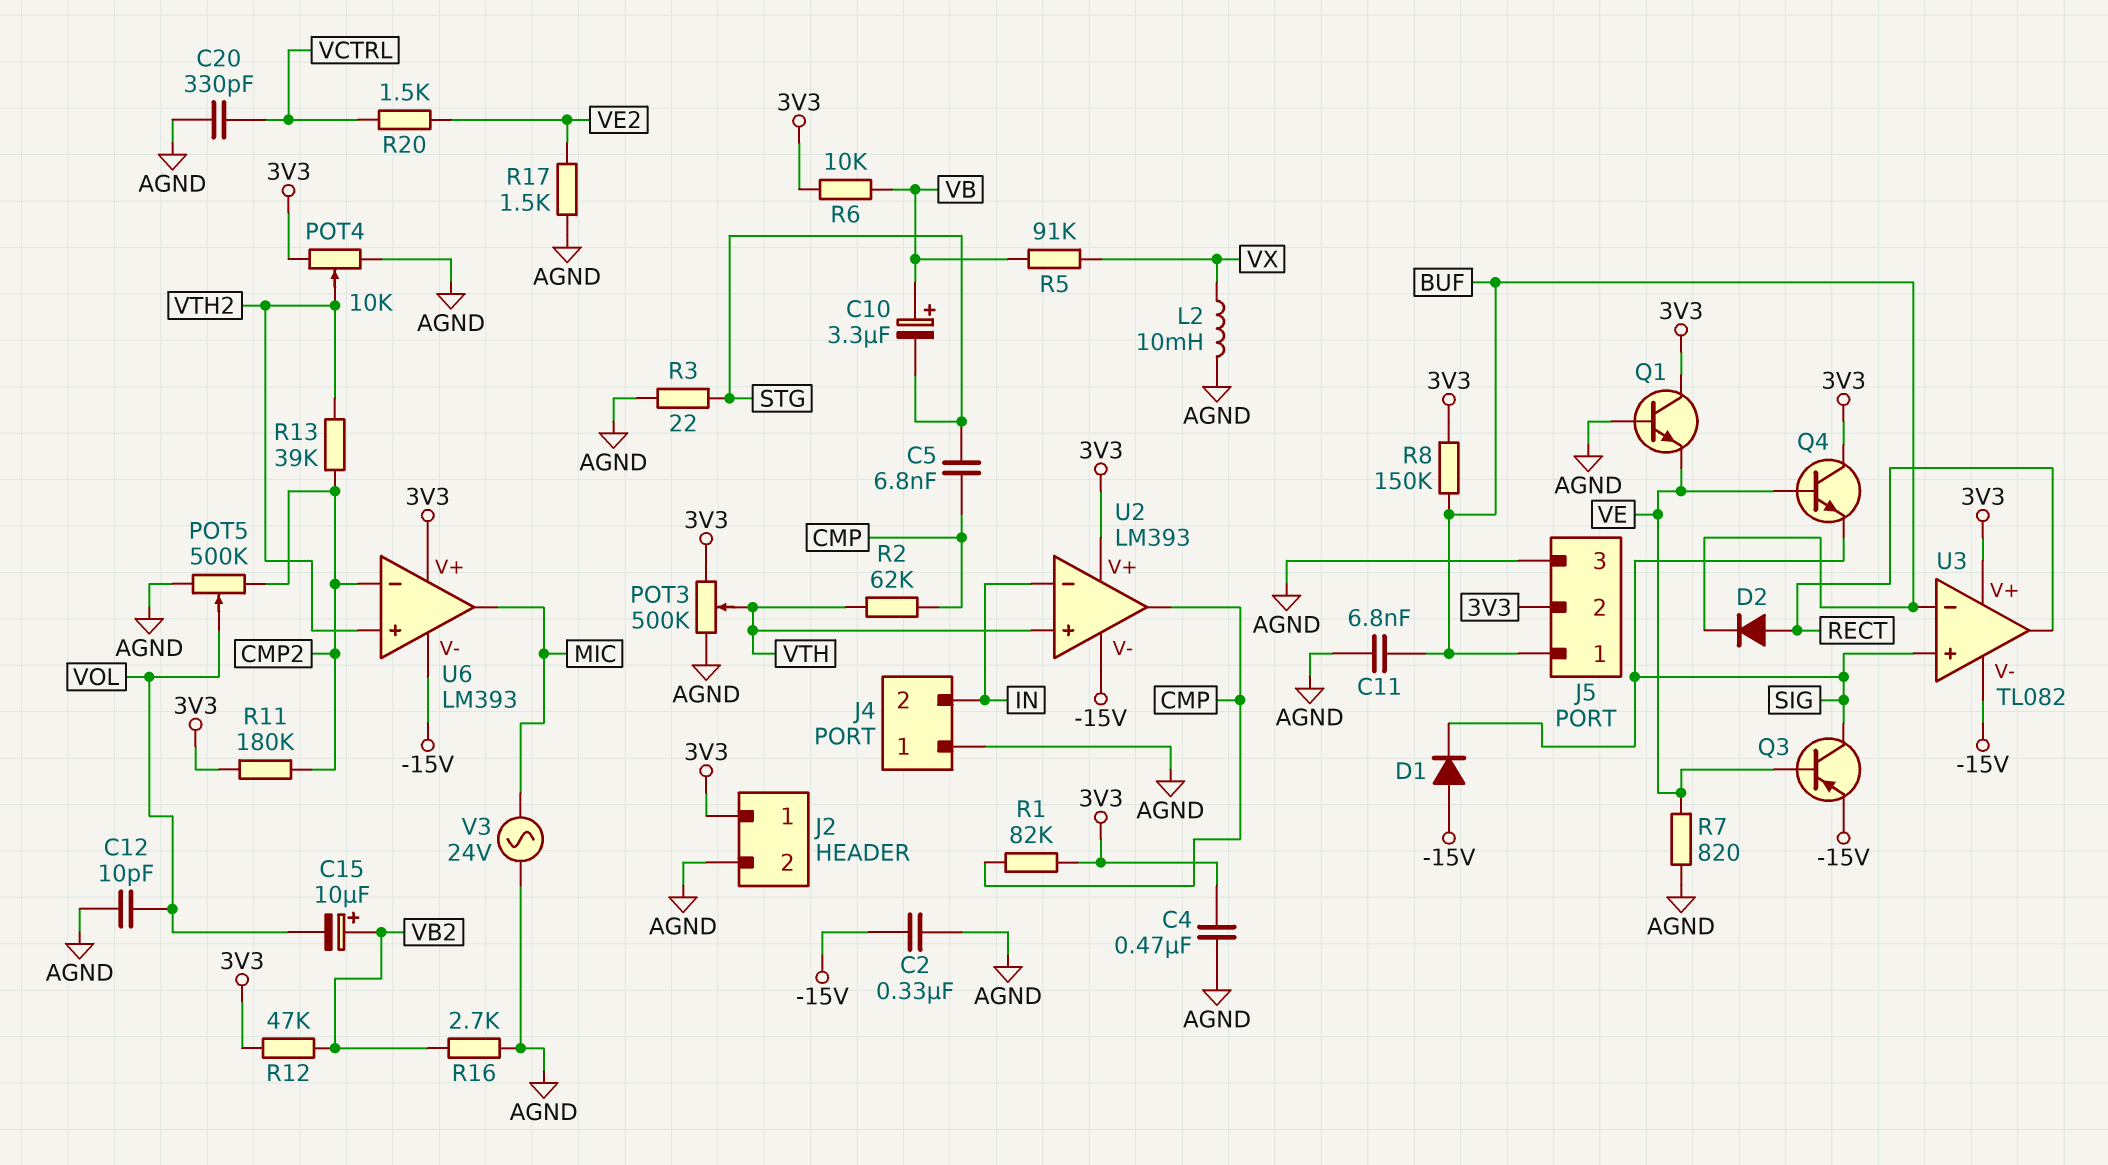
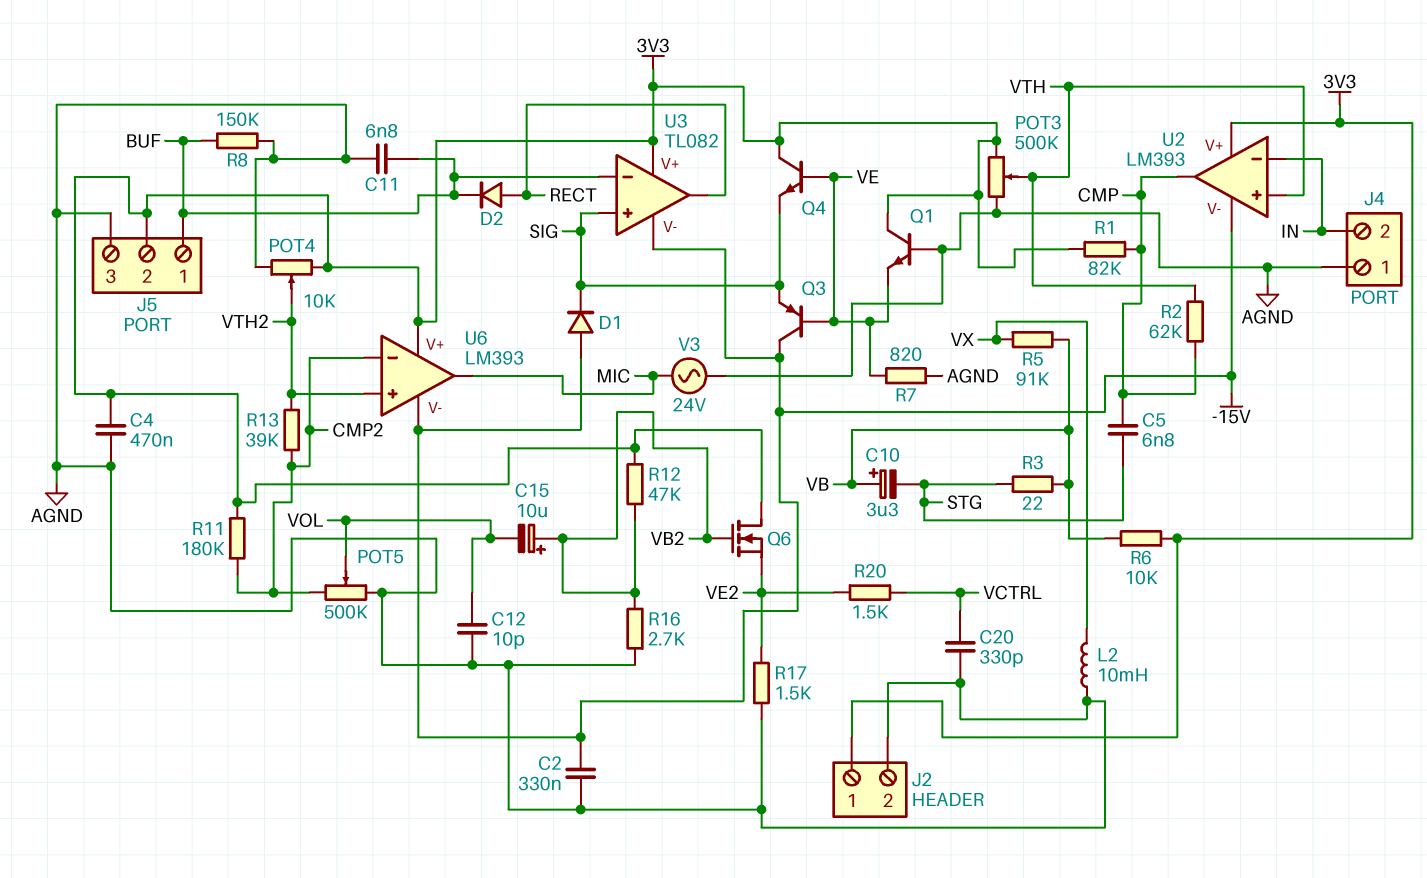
Q3: PNP (B VE, C SIG, E -15V) -> PNP (B VE, C -15V, E SIG)
Q6: none -> NMOS (G VB2, D 3V3, S VE2)
R3: 22 (AGND, STG) -> 22 (STG, VB)
R8: 150k (3V3, BUF) -> 150k (AGND, BUF)

